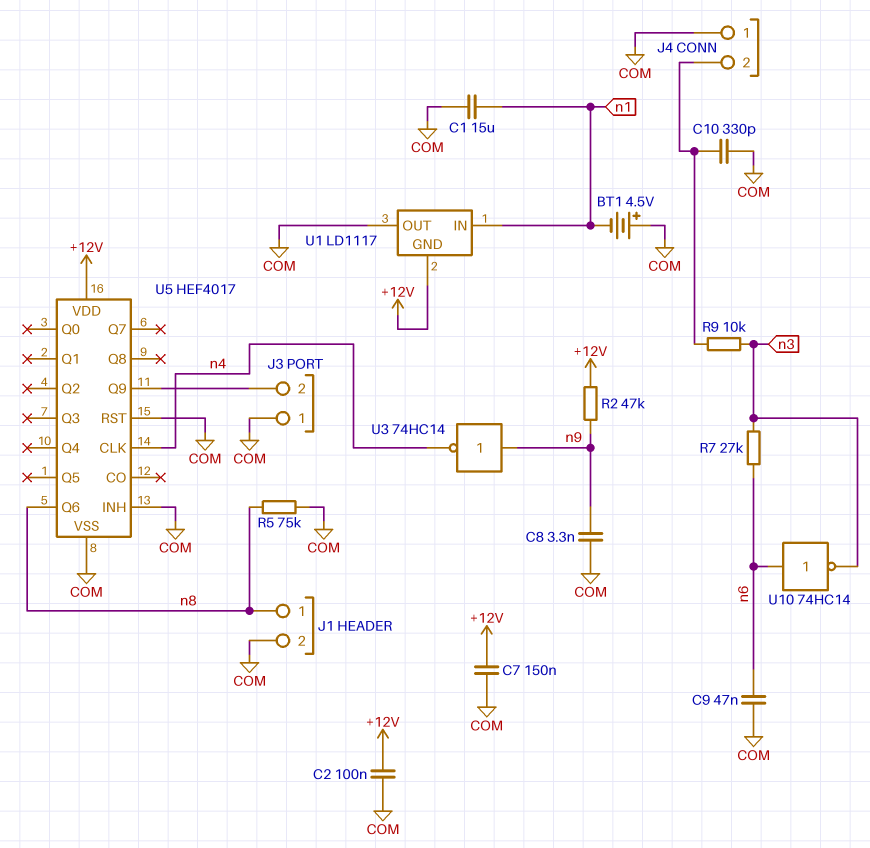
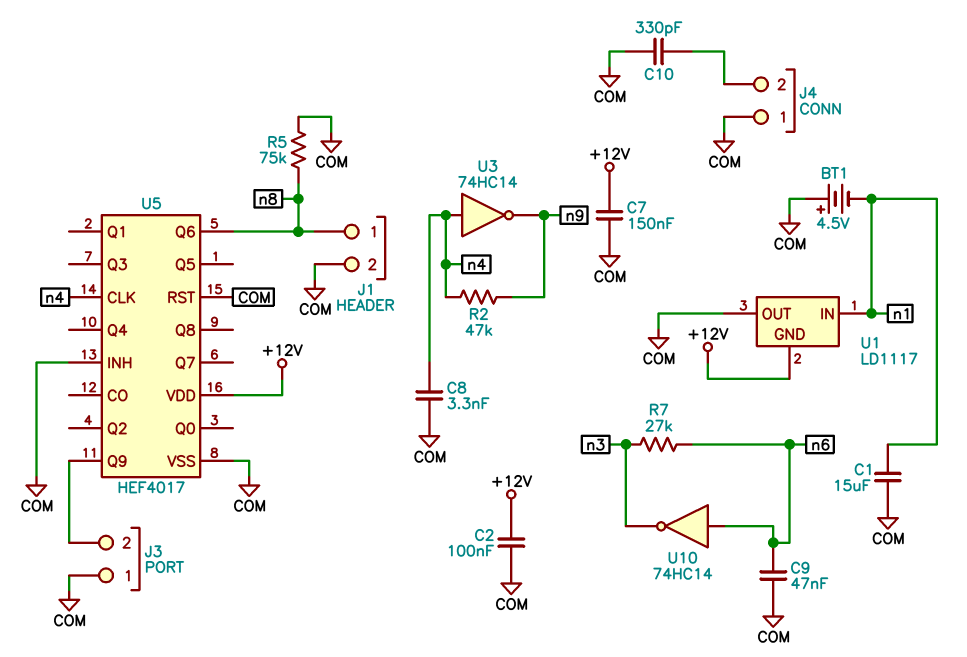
C8: 3.3nF (COM, n9) -> 3.3nF (COM, n4)
R2: 47k (+12V, n9) -> 47k (n4, n9)
R9: 10k (J4/2, n3) -> none
U3: NOT 74HC14 (in n9, out n4) -> NOT 74HC14 (in n4, out n9)

